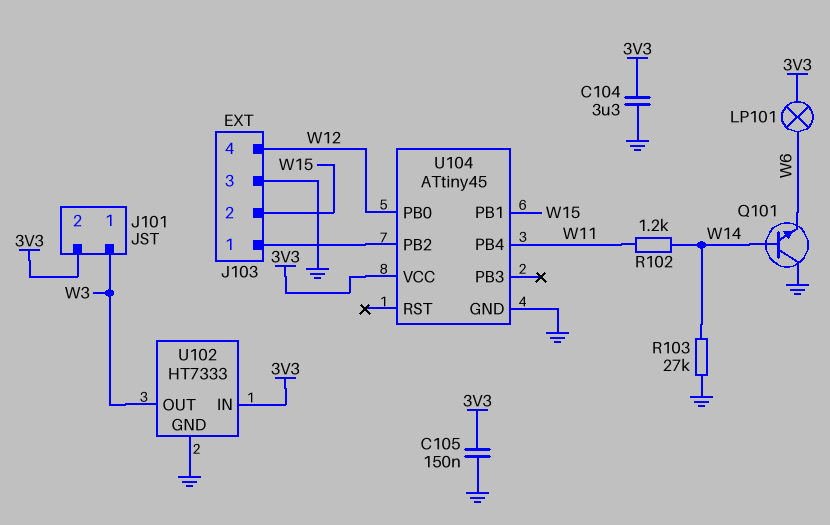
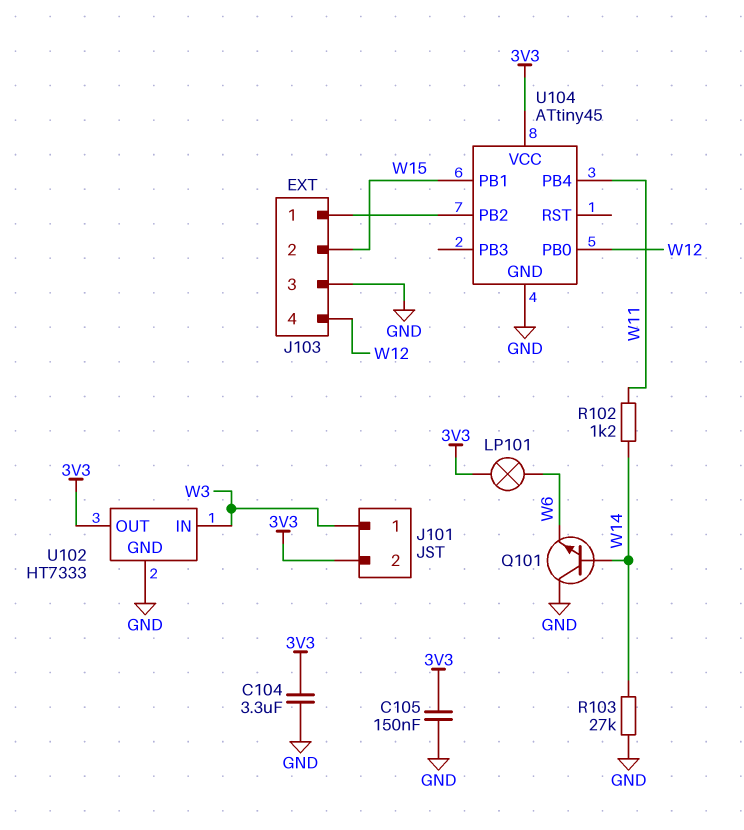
U102 pin IN: 3V3 -> W3
U102 pin OUT: W3 -> 3V3

